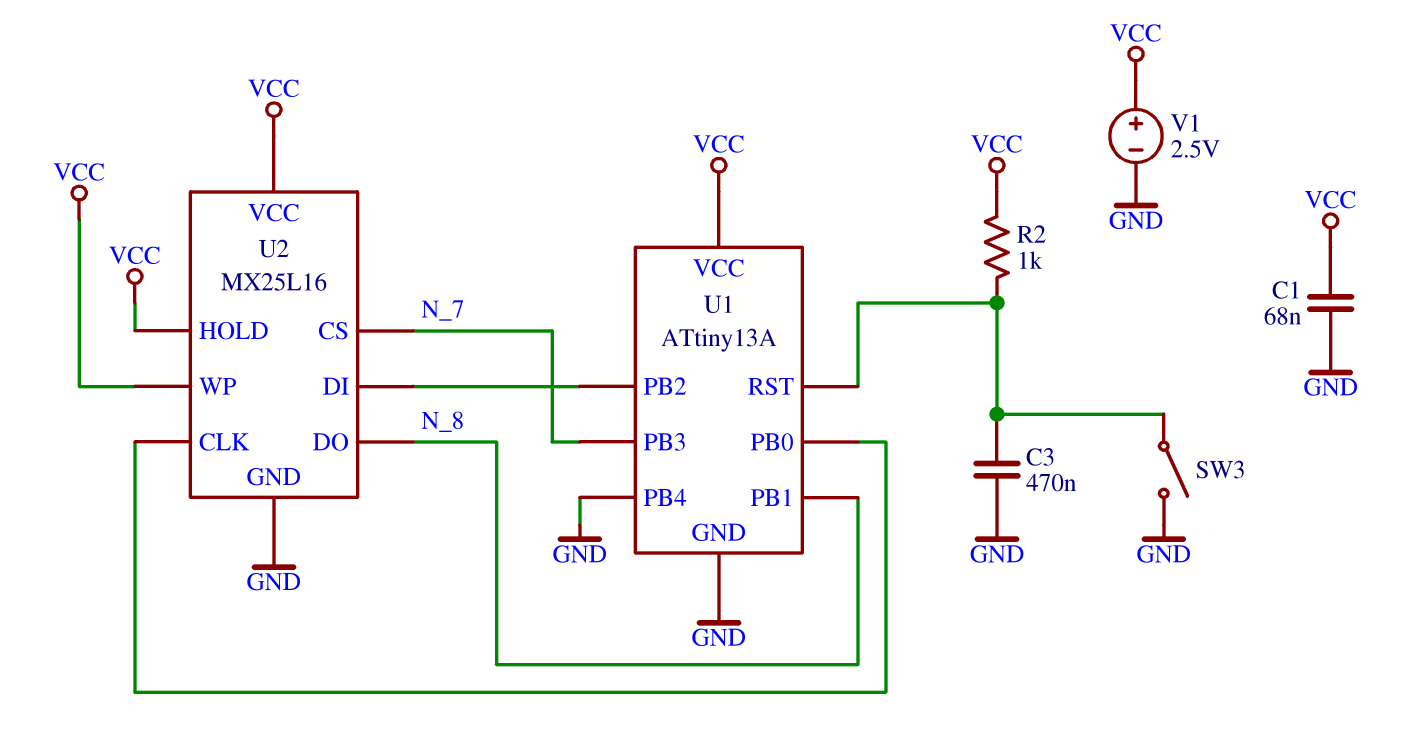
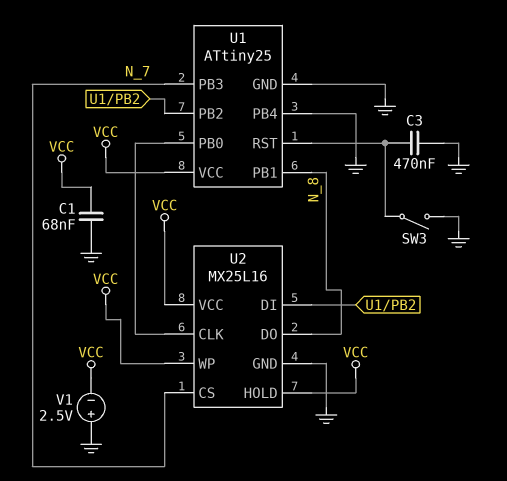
R2: 1k (U1/RST, VCC) -> none
U1: ATtiny13A -> ATtiny25
V1: 2.5V (plus VCC, minus GND) -> 2.5V (plus GND, minus VCC)

